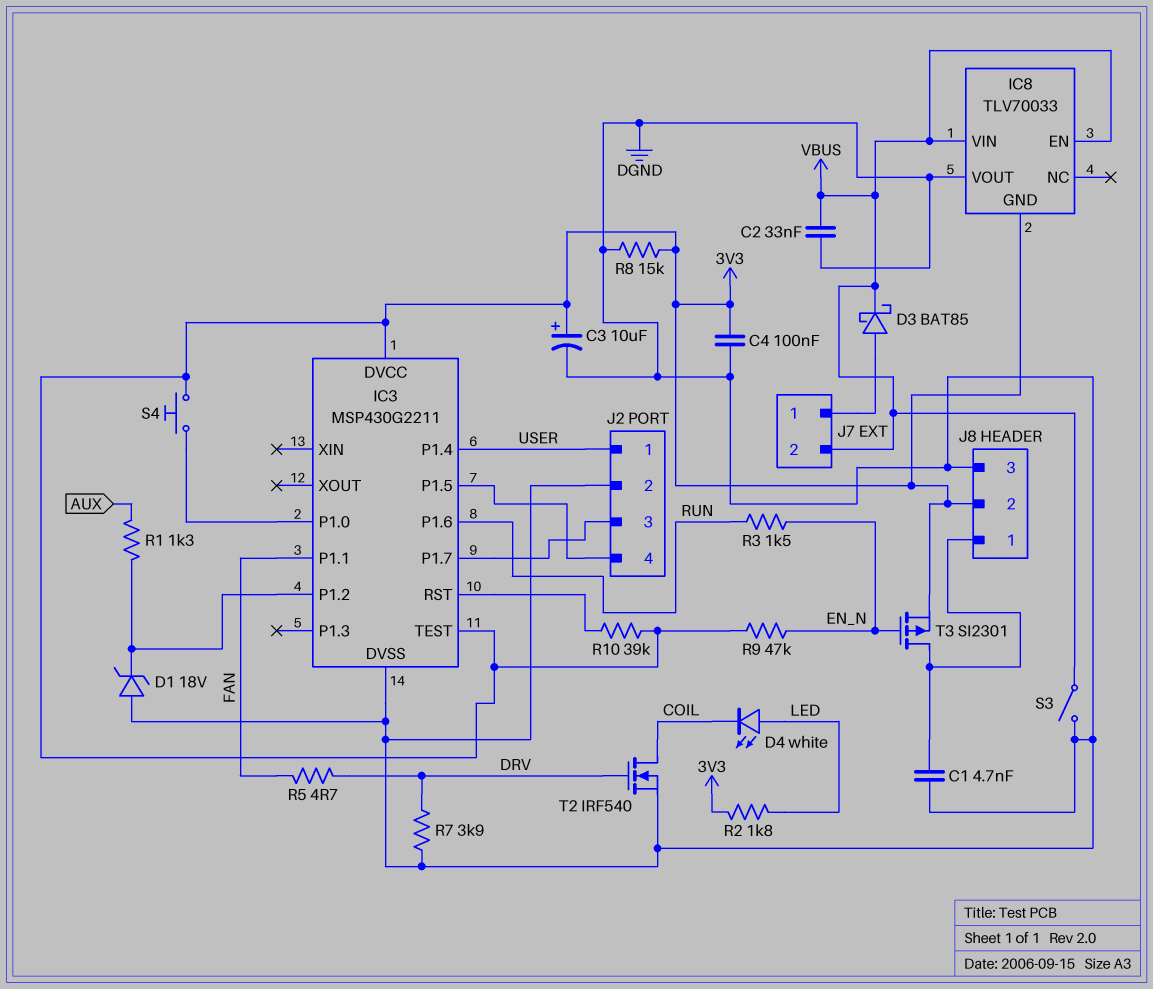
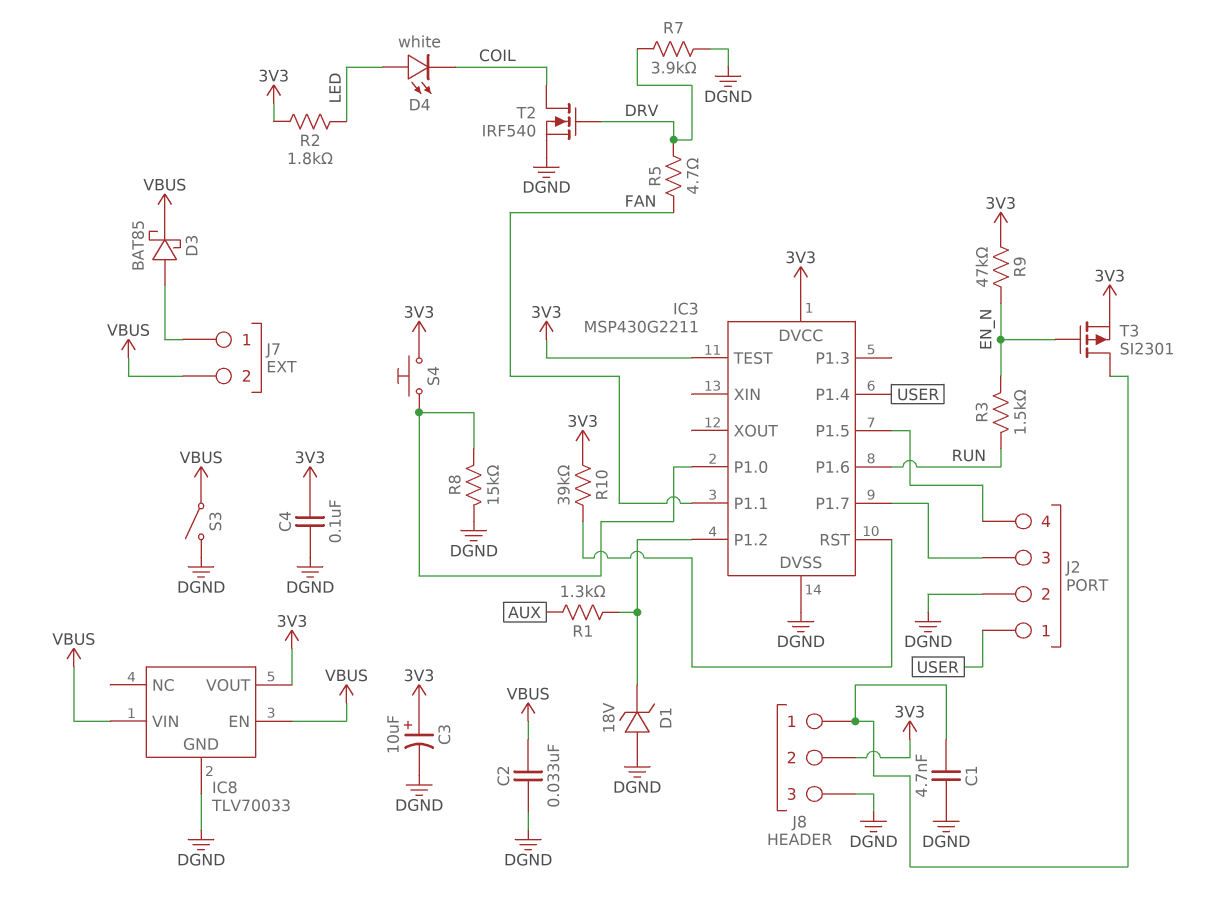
IC8 pin GND: 3V3 -> DGND
IC8 pin VOUT: DGND -> 3V3
R8: 15k (3V3, DGND) -> 15k (DGND, IC3/P1.0)

